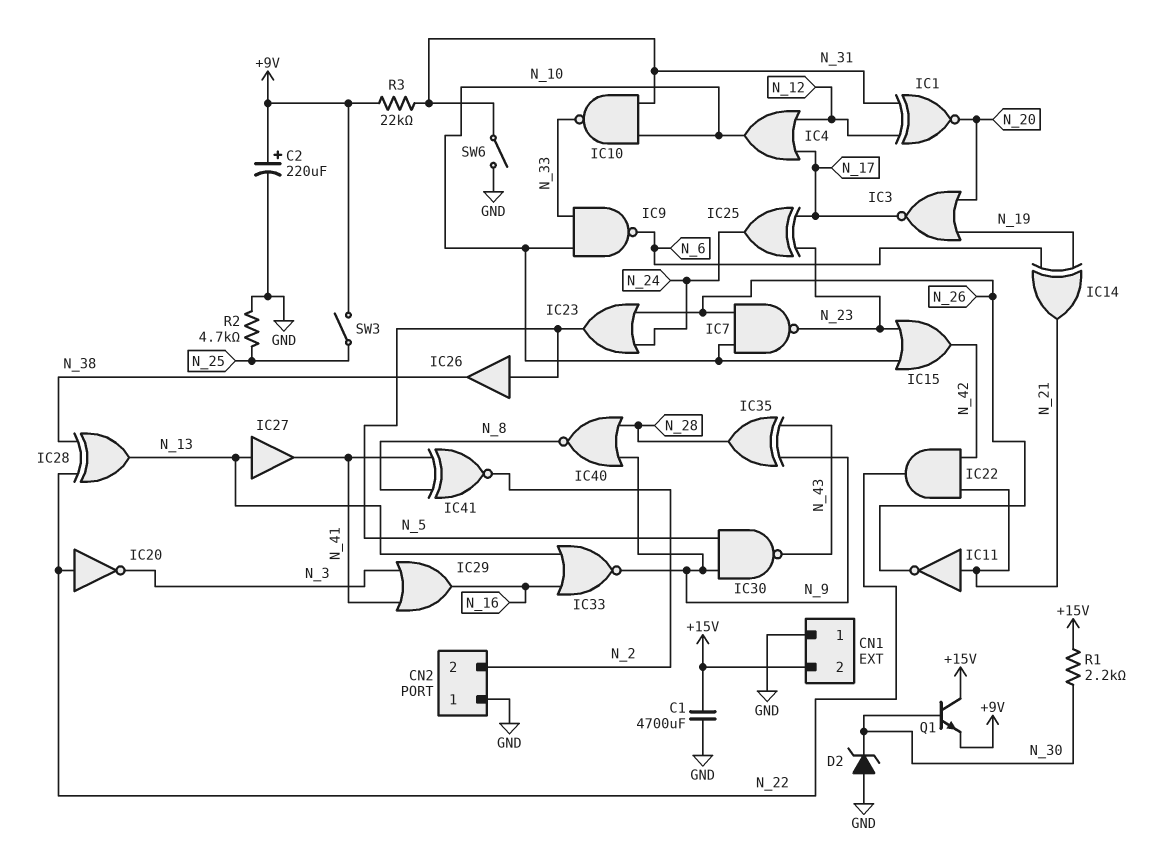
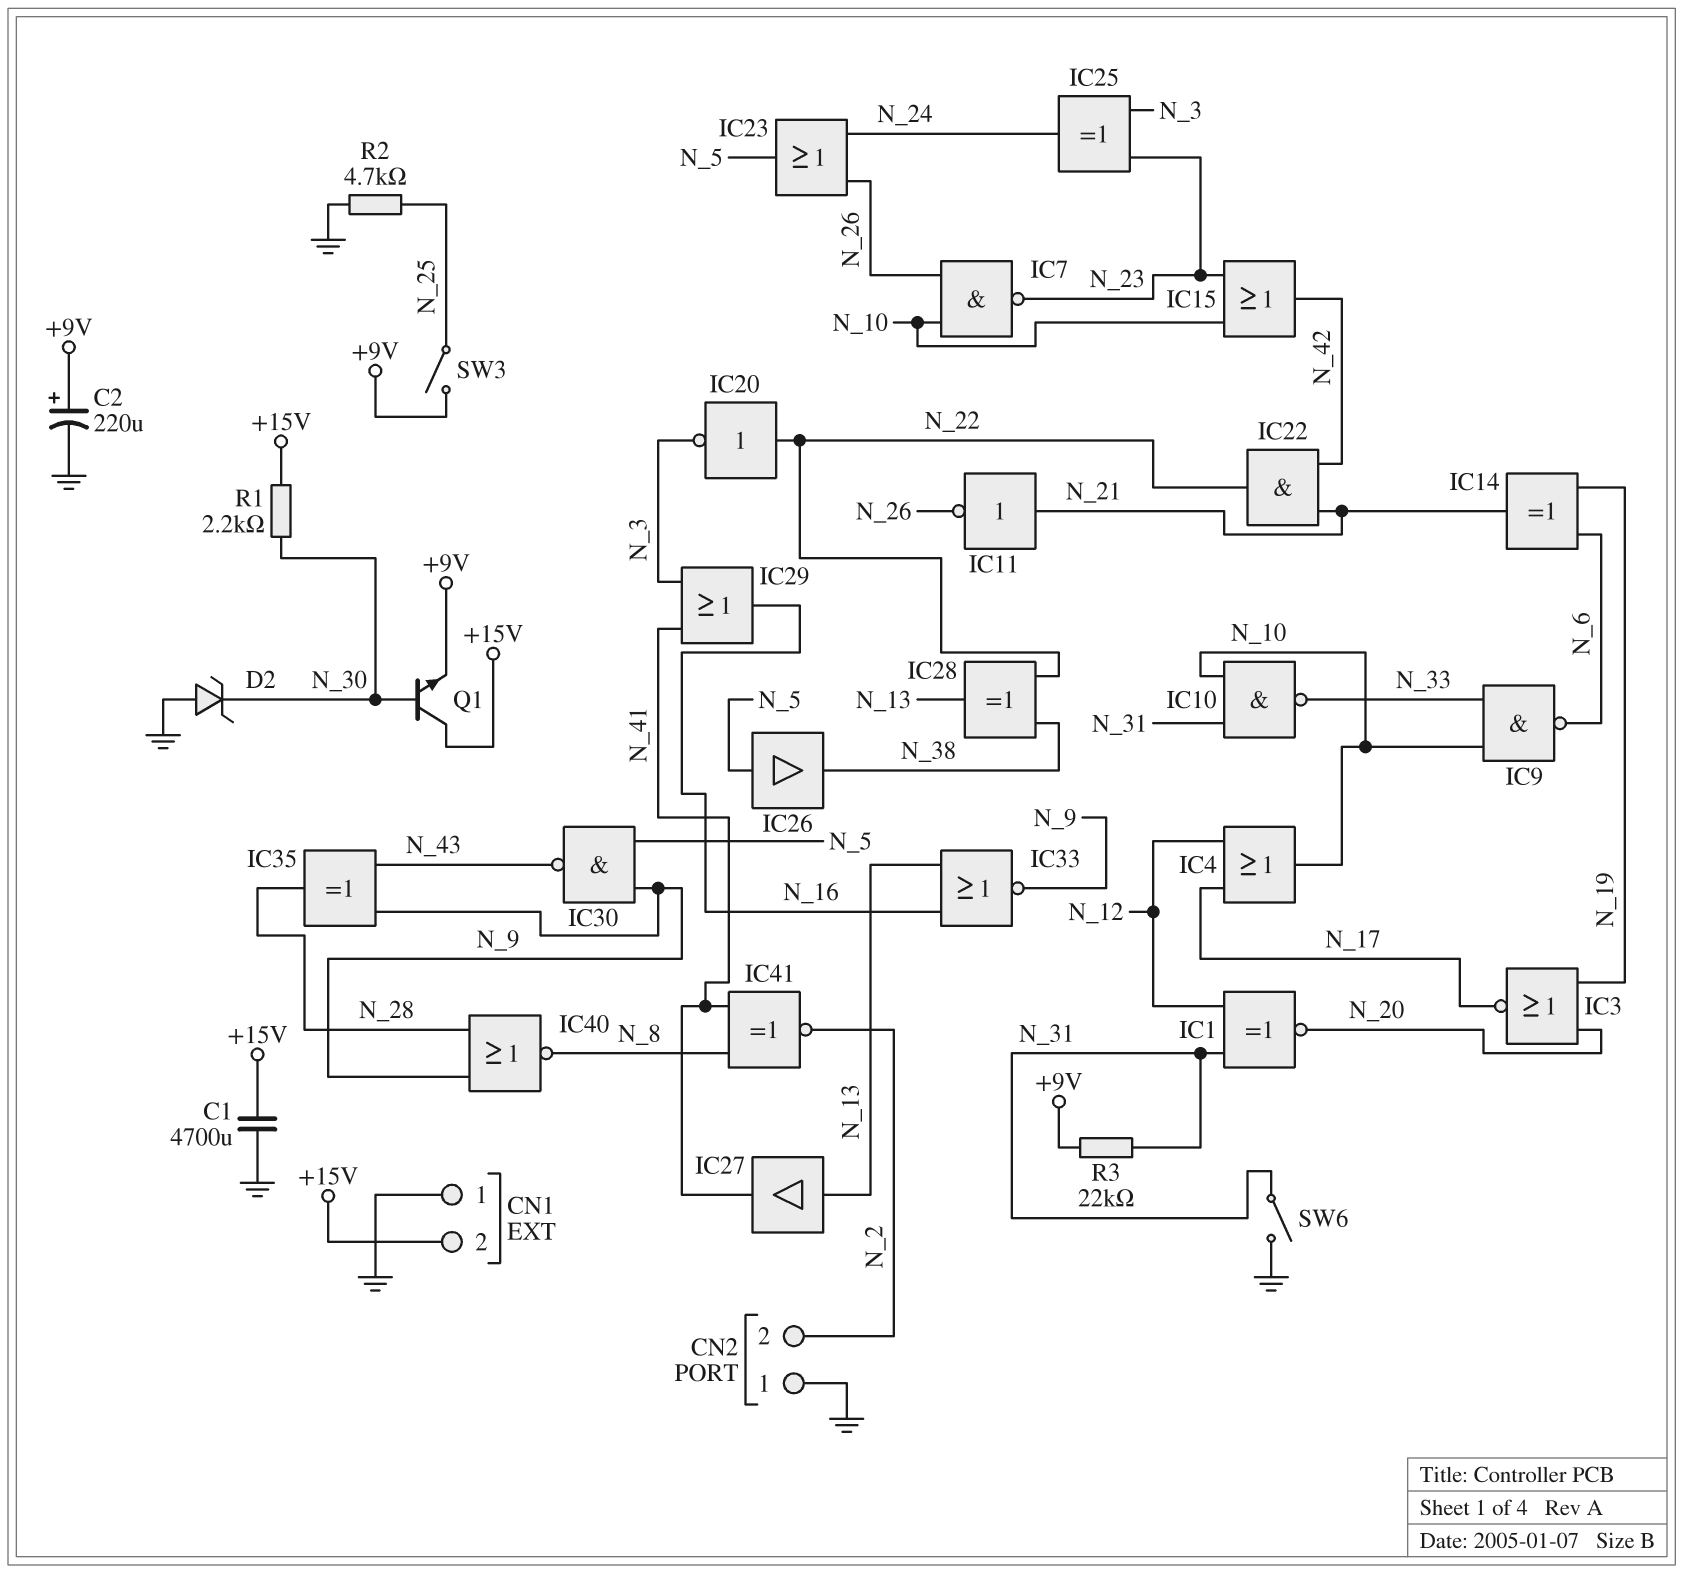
IC25: XOR (in N_17, in N_23, out N_24) -> XOR (in N_3, in N_23, out N_24)

